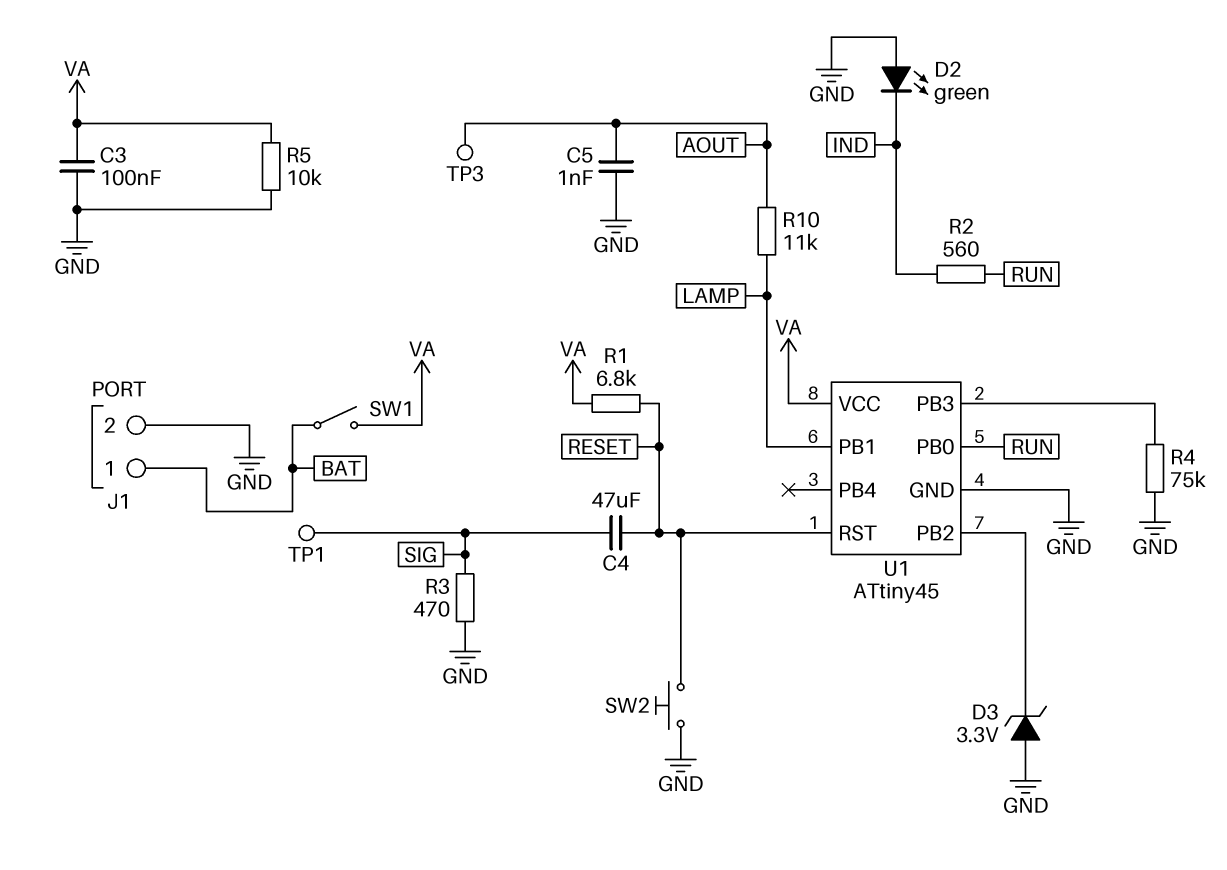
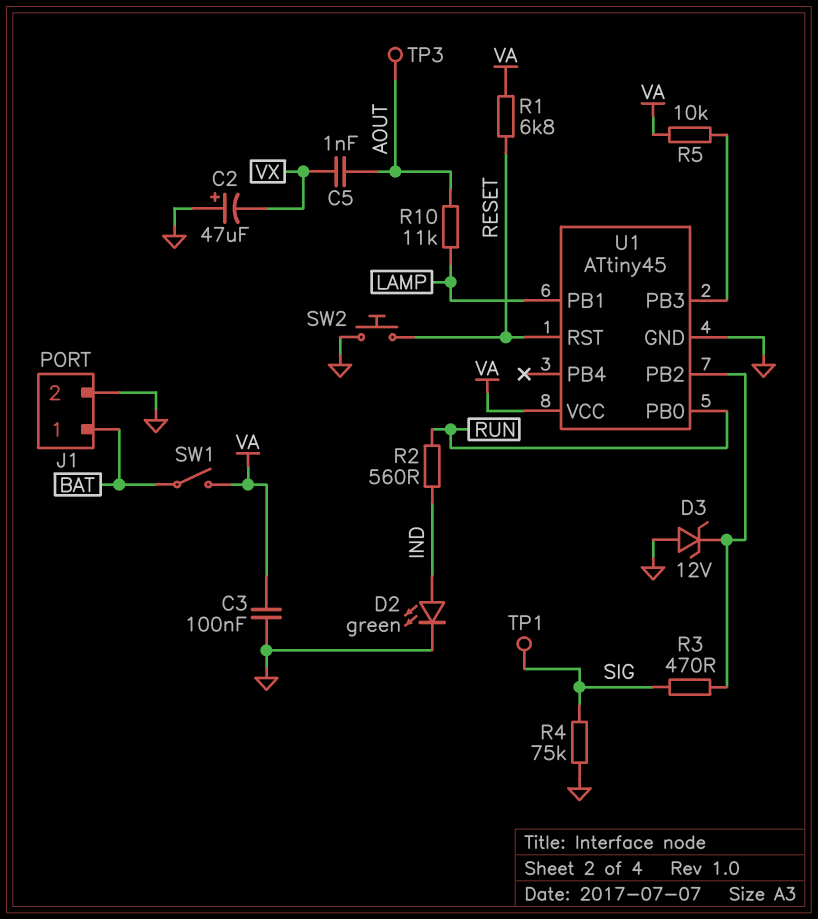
C2: none -> 47uF (plus GND, minus VX)
C4: 47uF (RESET, SIG) -> none
C5: 1nF (AOUT, GND) -> 1nF (AOUT, VX)
D2: LED green (A GND, K IND) -> LED green (A IND, K GND)
D3: zener 3.3V (A GND, K U1/PB2) -> zener 12V (A GND, K U1/PB2)
R3: 470 (GND, SIG) -> 470 (SIG, U1/PB2)
R4: 75k (GND, U1/PB3) -> 75k (GND, SIG)
R5: 10k (GND, VA) -> 10k (U1/PB3, VA)

